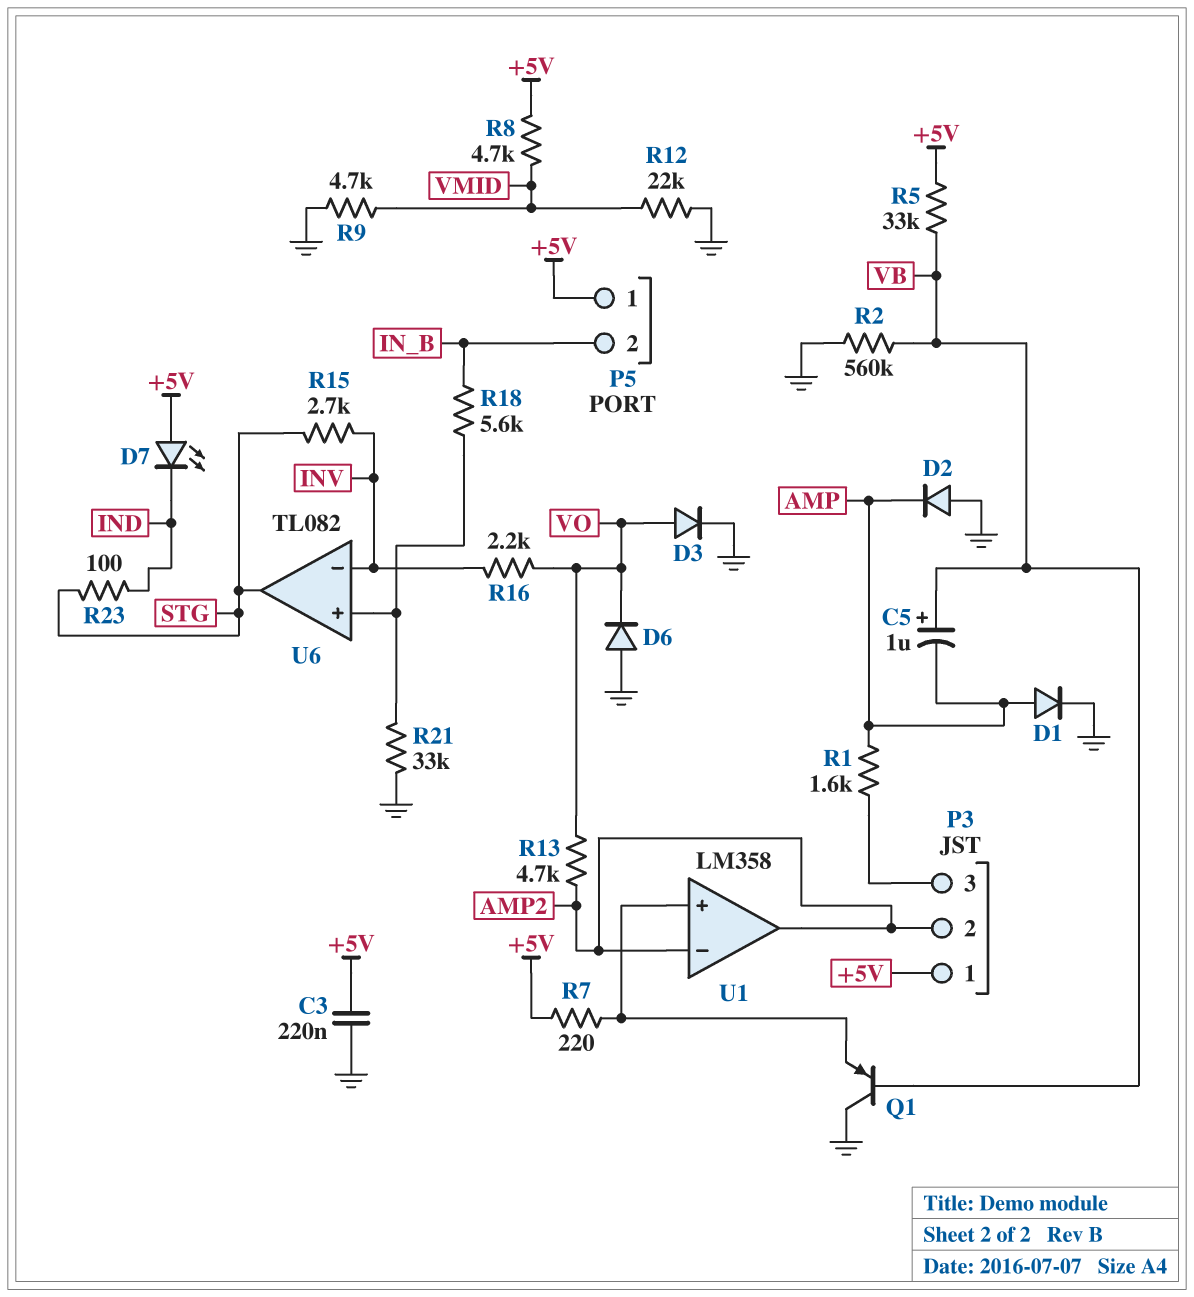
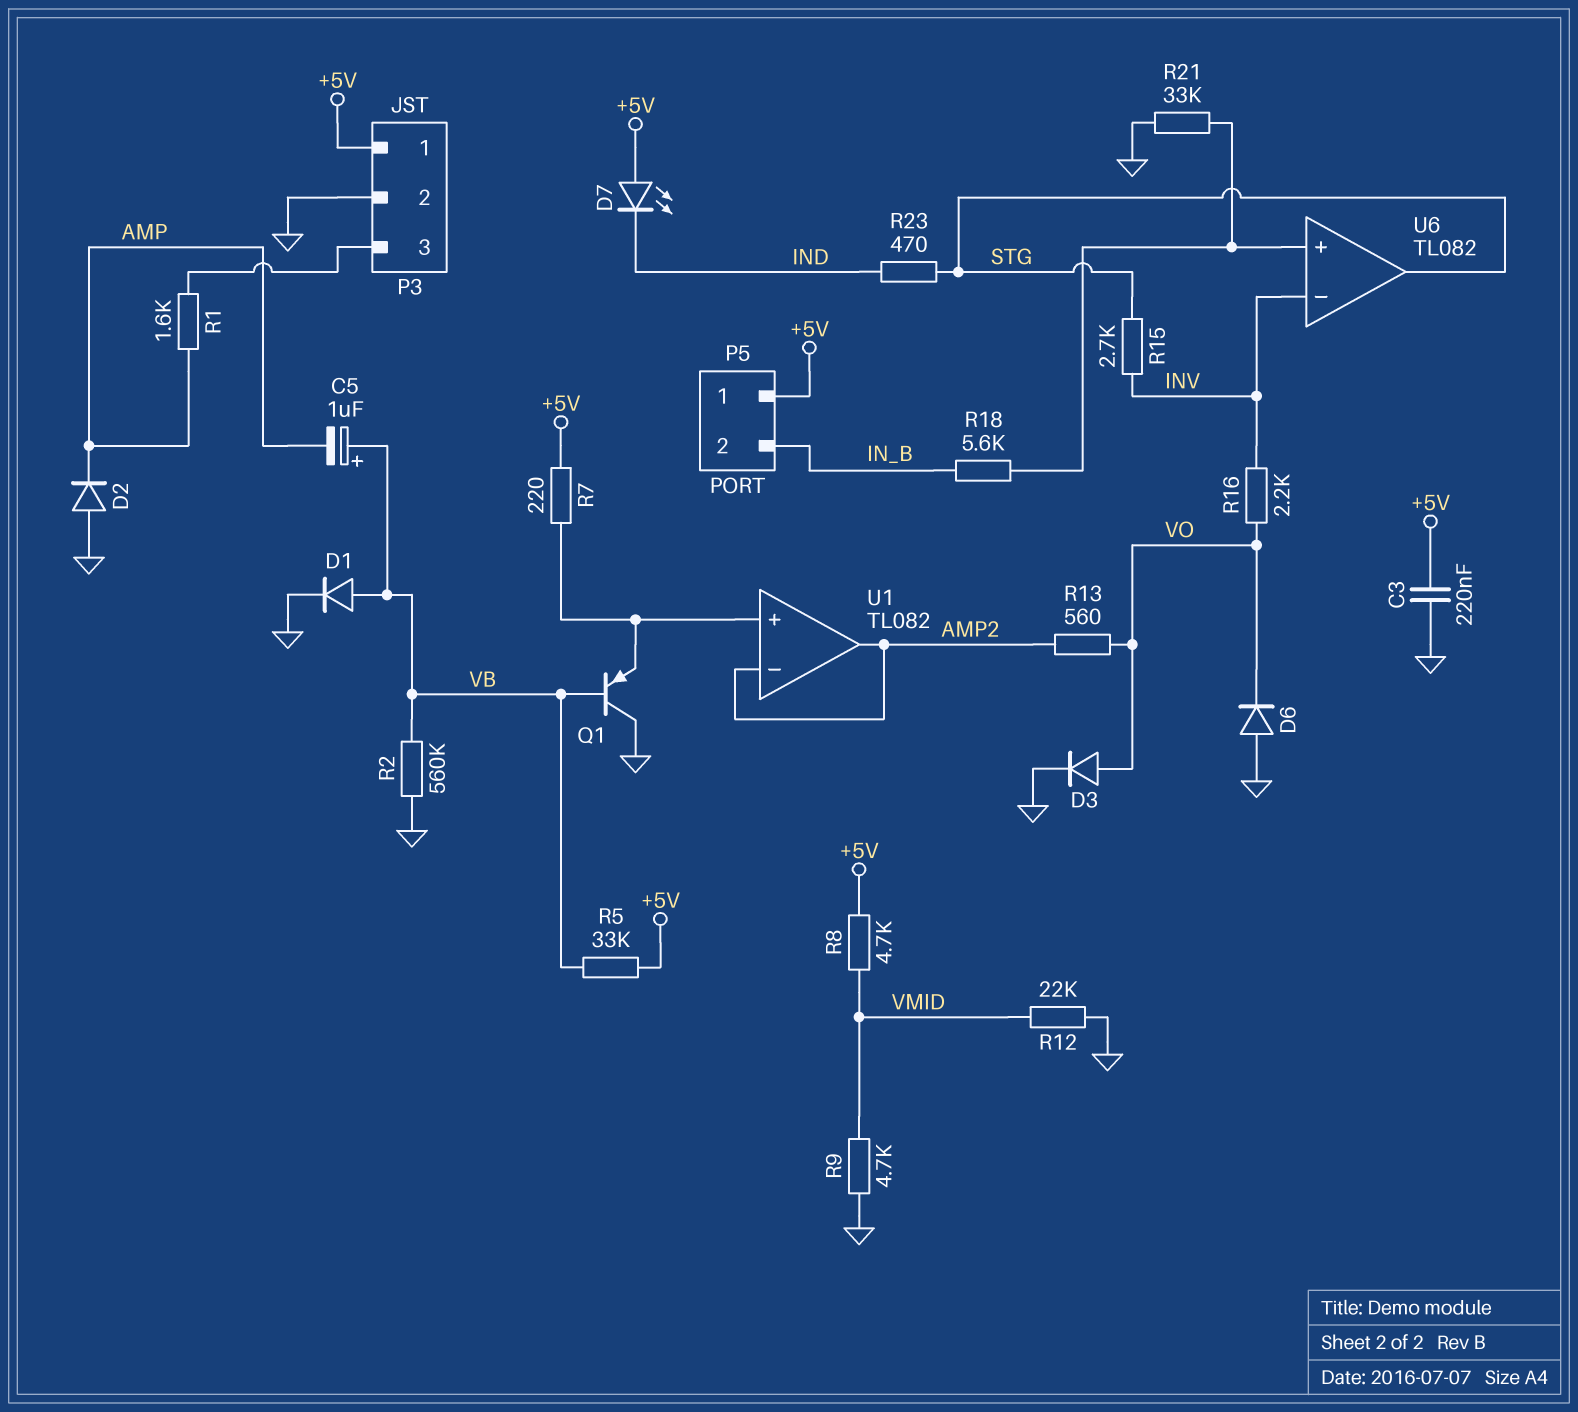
D1: diode (A AMP, K GND) -> diode (A VB, K GND)
P3 pin 2: AMP2 -> GND
R13: 4.7k (AMP2, VO) -> 560 (AMP2, VO)
R23: 100 (IND, STG) -> 470 (IND, STG)
U1: LM358 -> TL082

